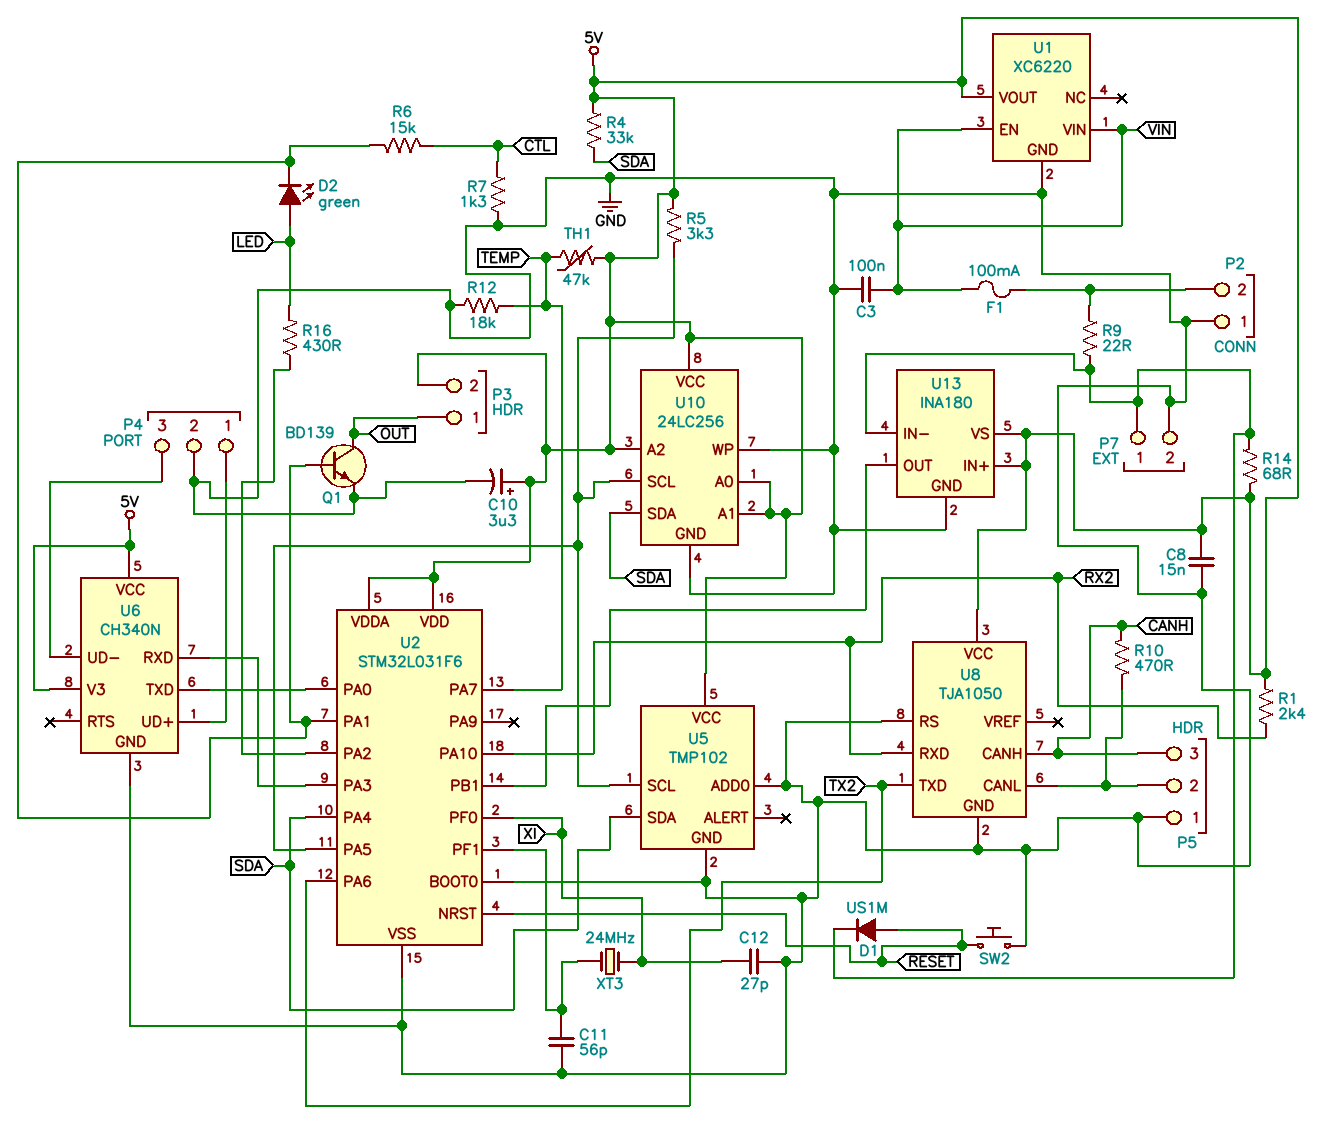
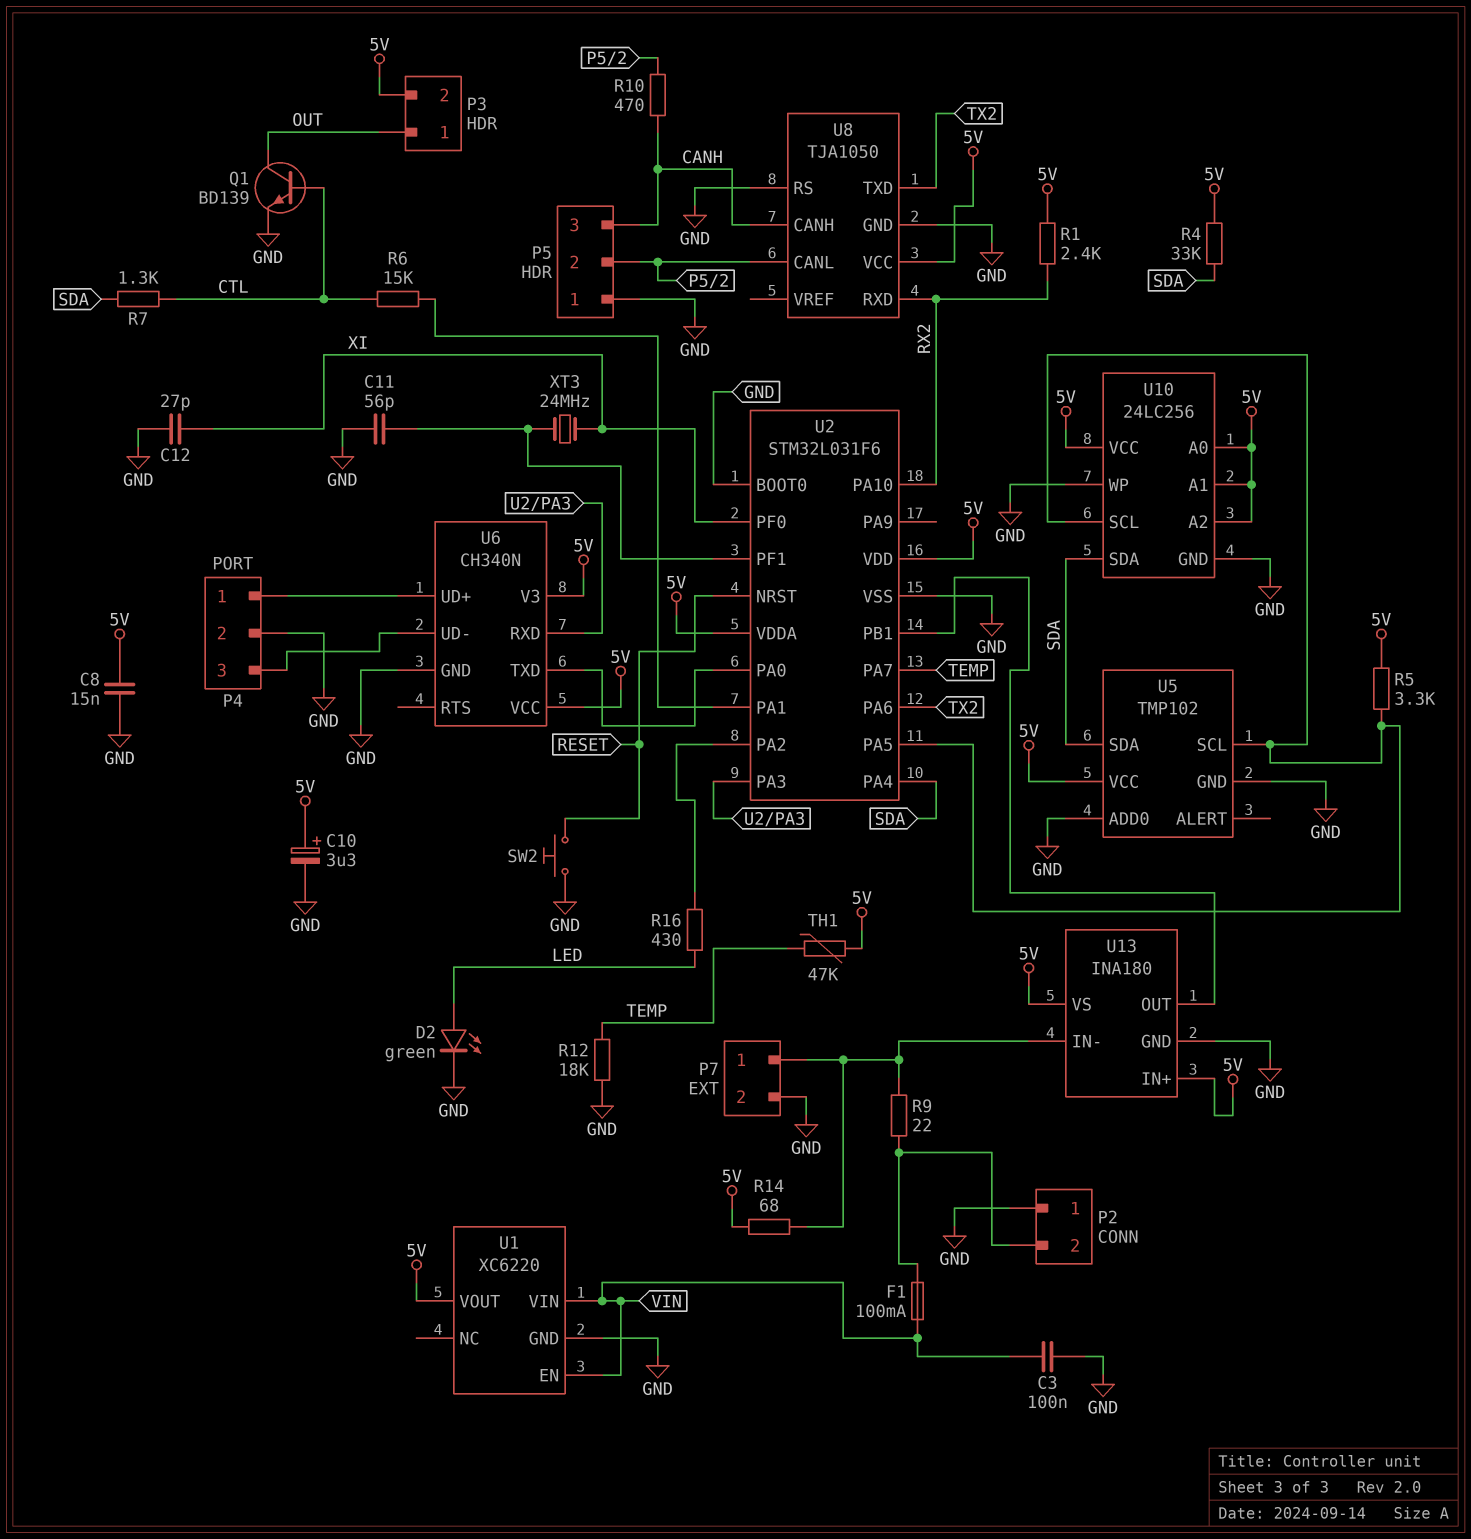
D1: diode US1M (A RESET, K P7/1) -> none
D2: LED green (A LED, K U2/PA1) -> LED green (A LED, K GND)
Q1: NPN BD139 (B U2/PA1, C OUT, E GND) -> NPN BD139 (B CTL, C OUT, E GND)
R7: 1.3k (CTL, GND) -> 1.3k (CTL, SDA)

